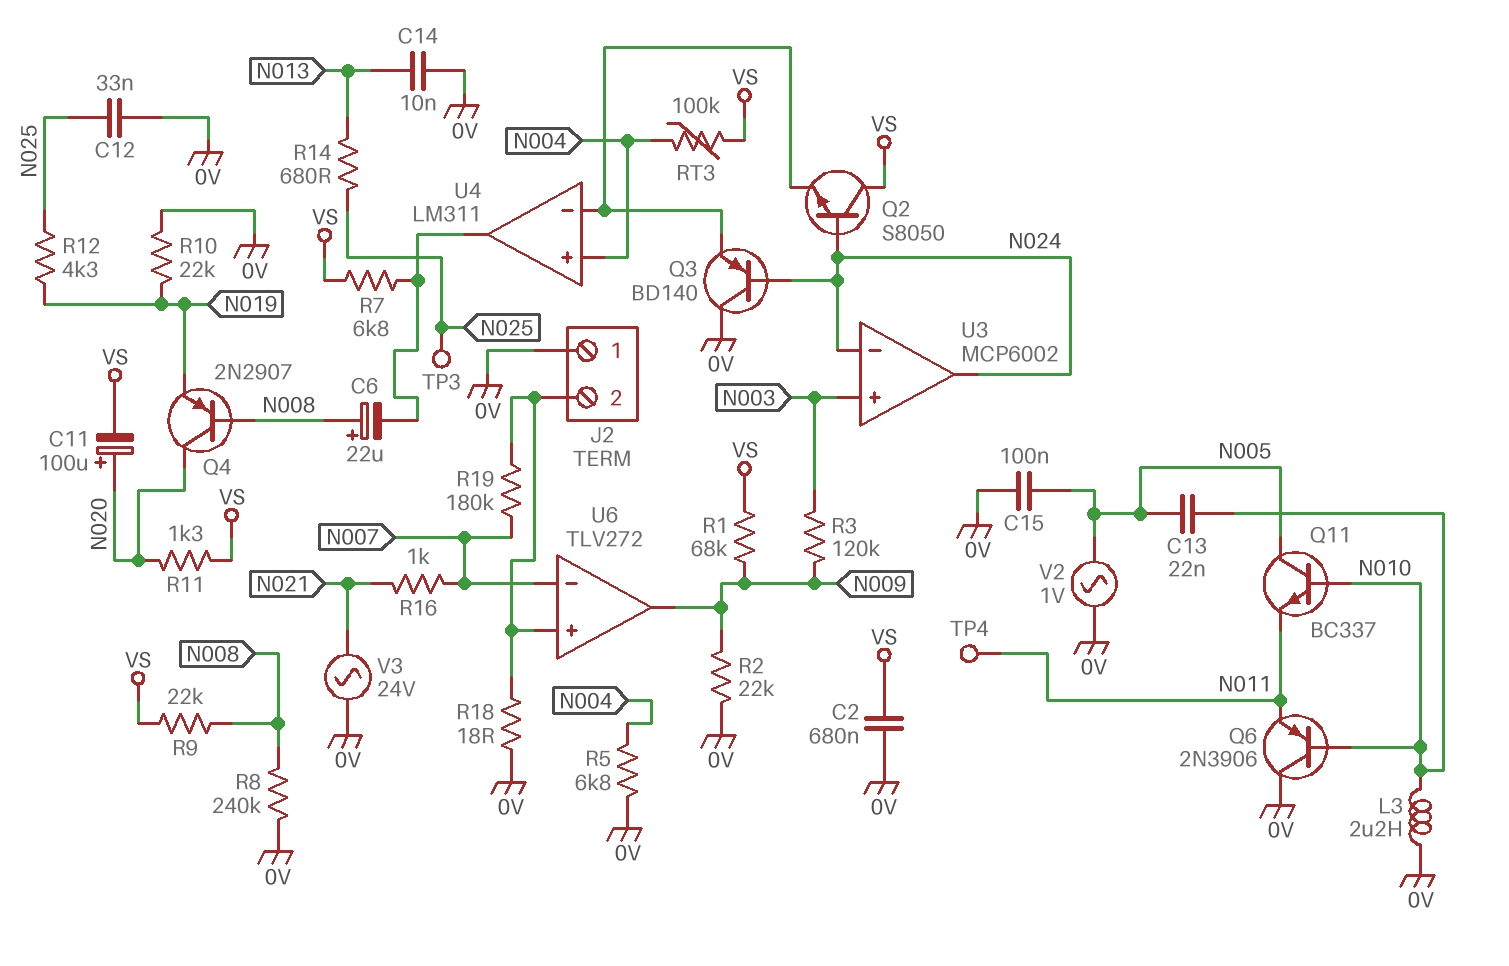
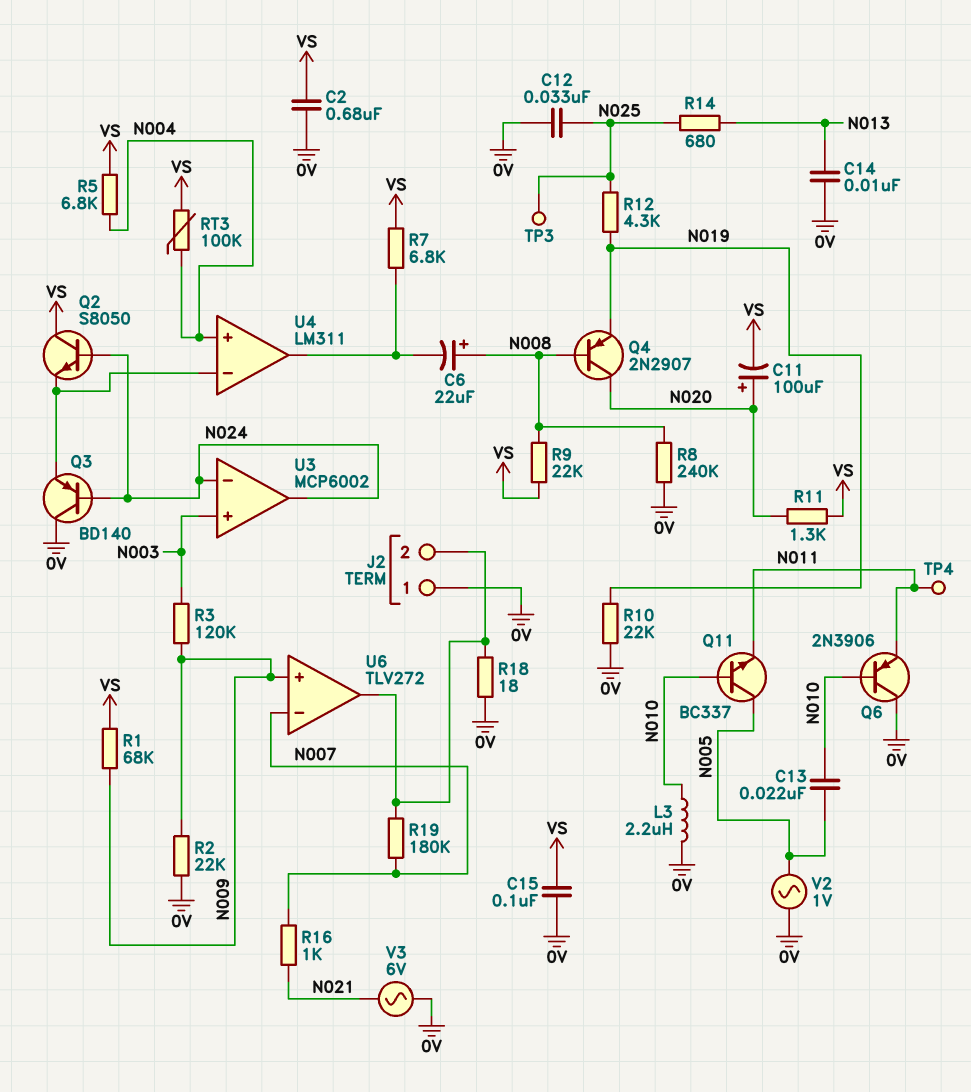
C15: 100nF (0V, N005) -> 100nF (0V, VS)
R5: 6.8k (0V, N004) -> 6.8k (N004, VS)
U6 pin in+: J2/2 -> N009
U6 pin out: N009 -> J2/2
V3: AC 24V (0V, N021) -> AC 6V (0V, N021)

